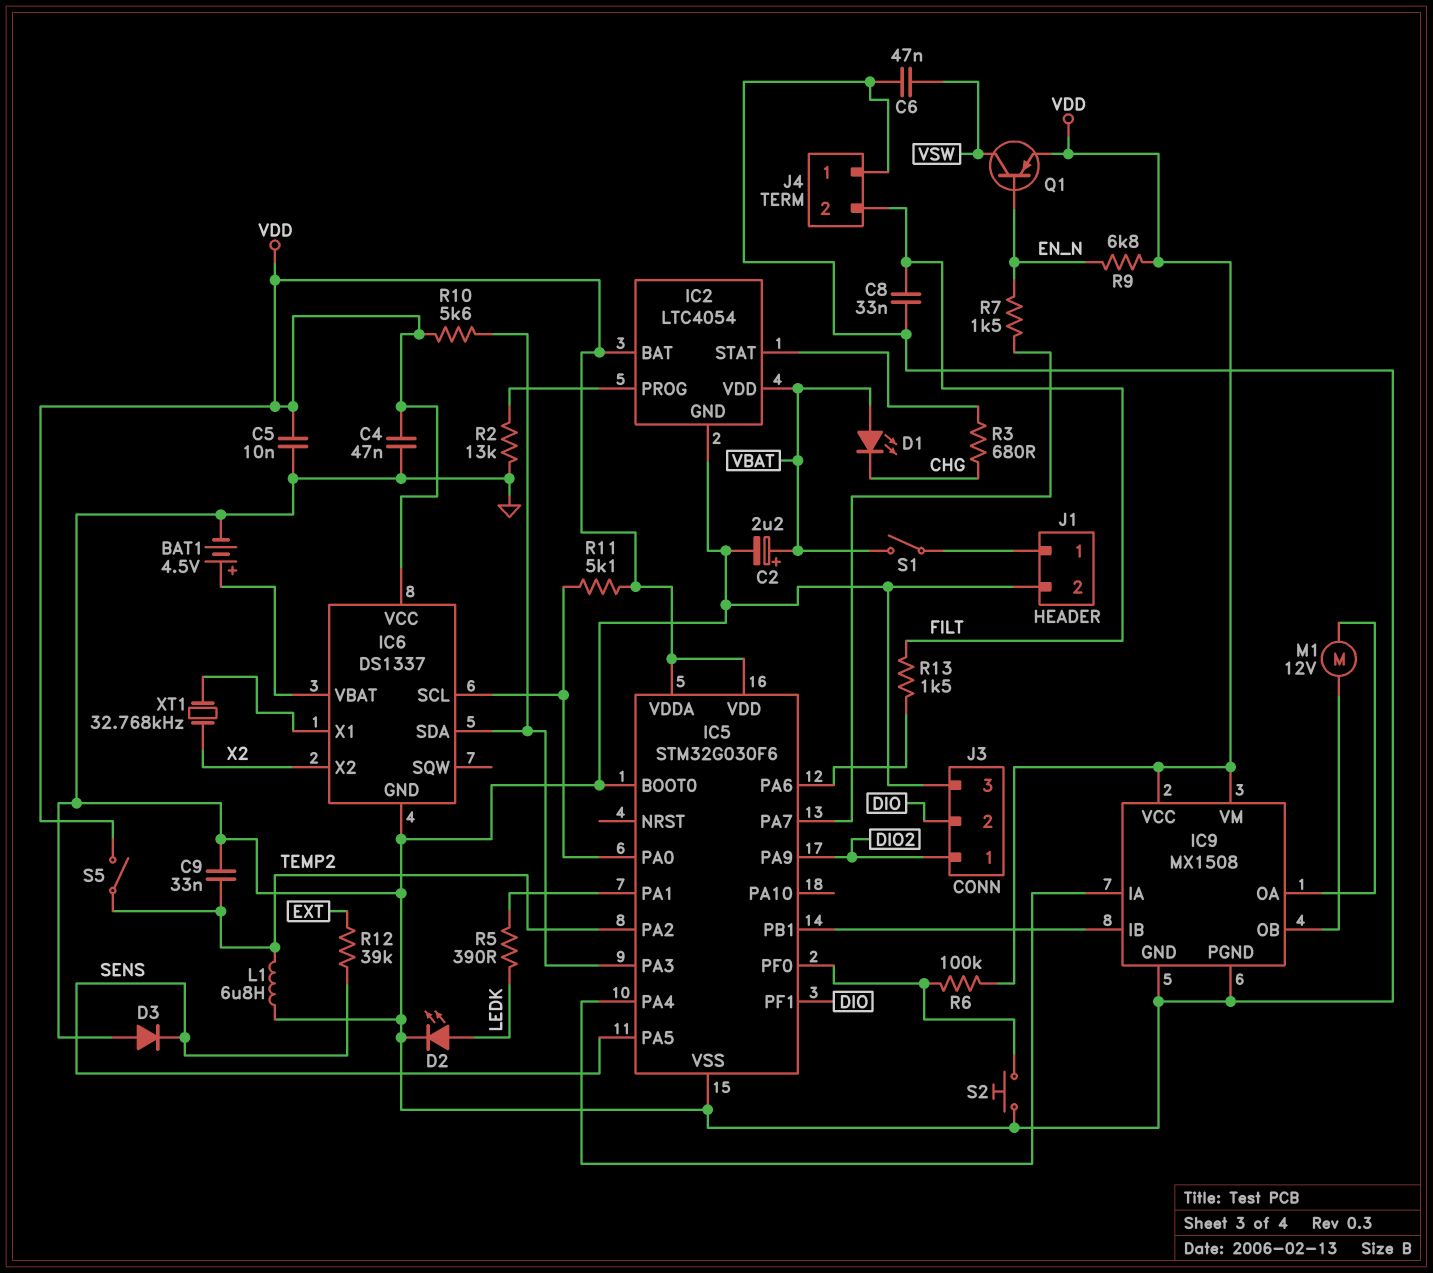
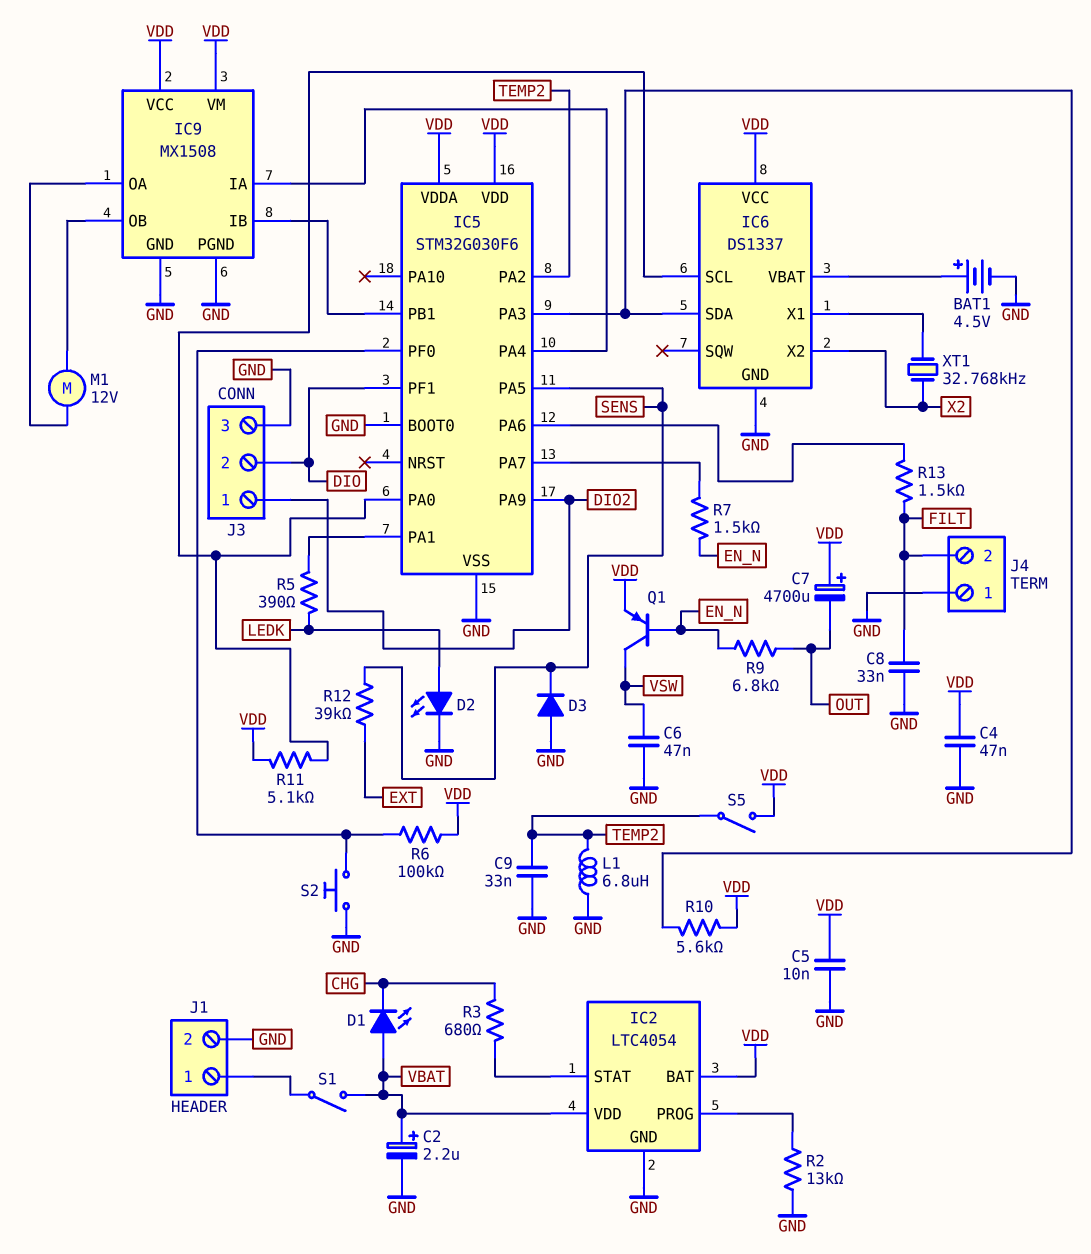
C7: none -> 4700uF (plus VDD, minus OUT)
R9: 6.8k (EN_N, VDD) -> 6.8k (EN_N, OUT)

